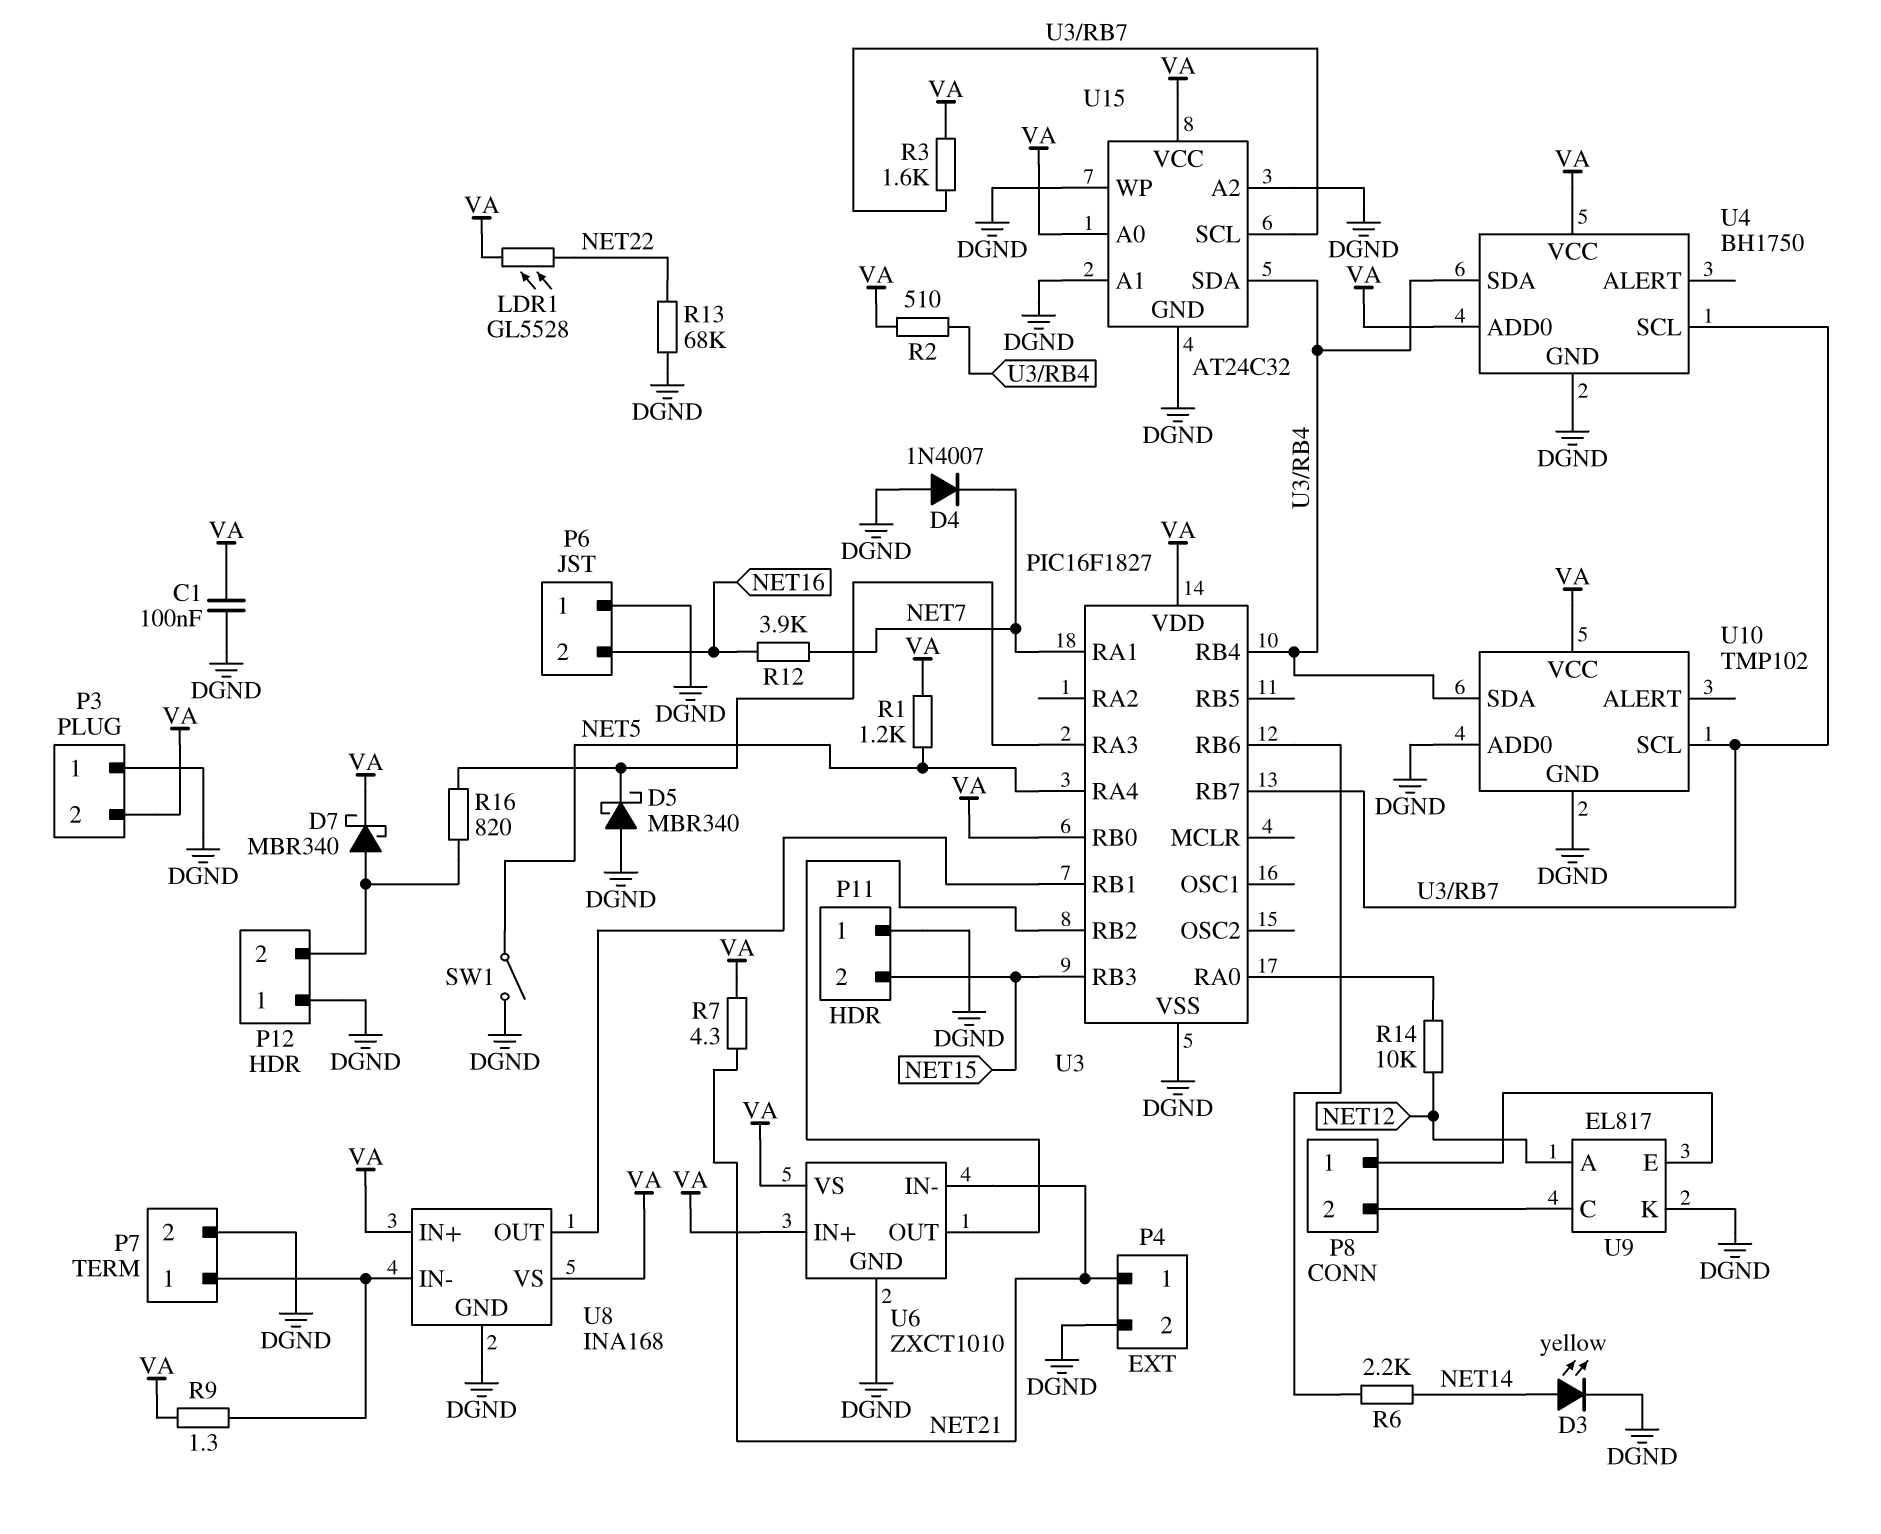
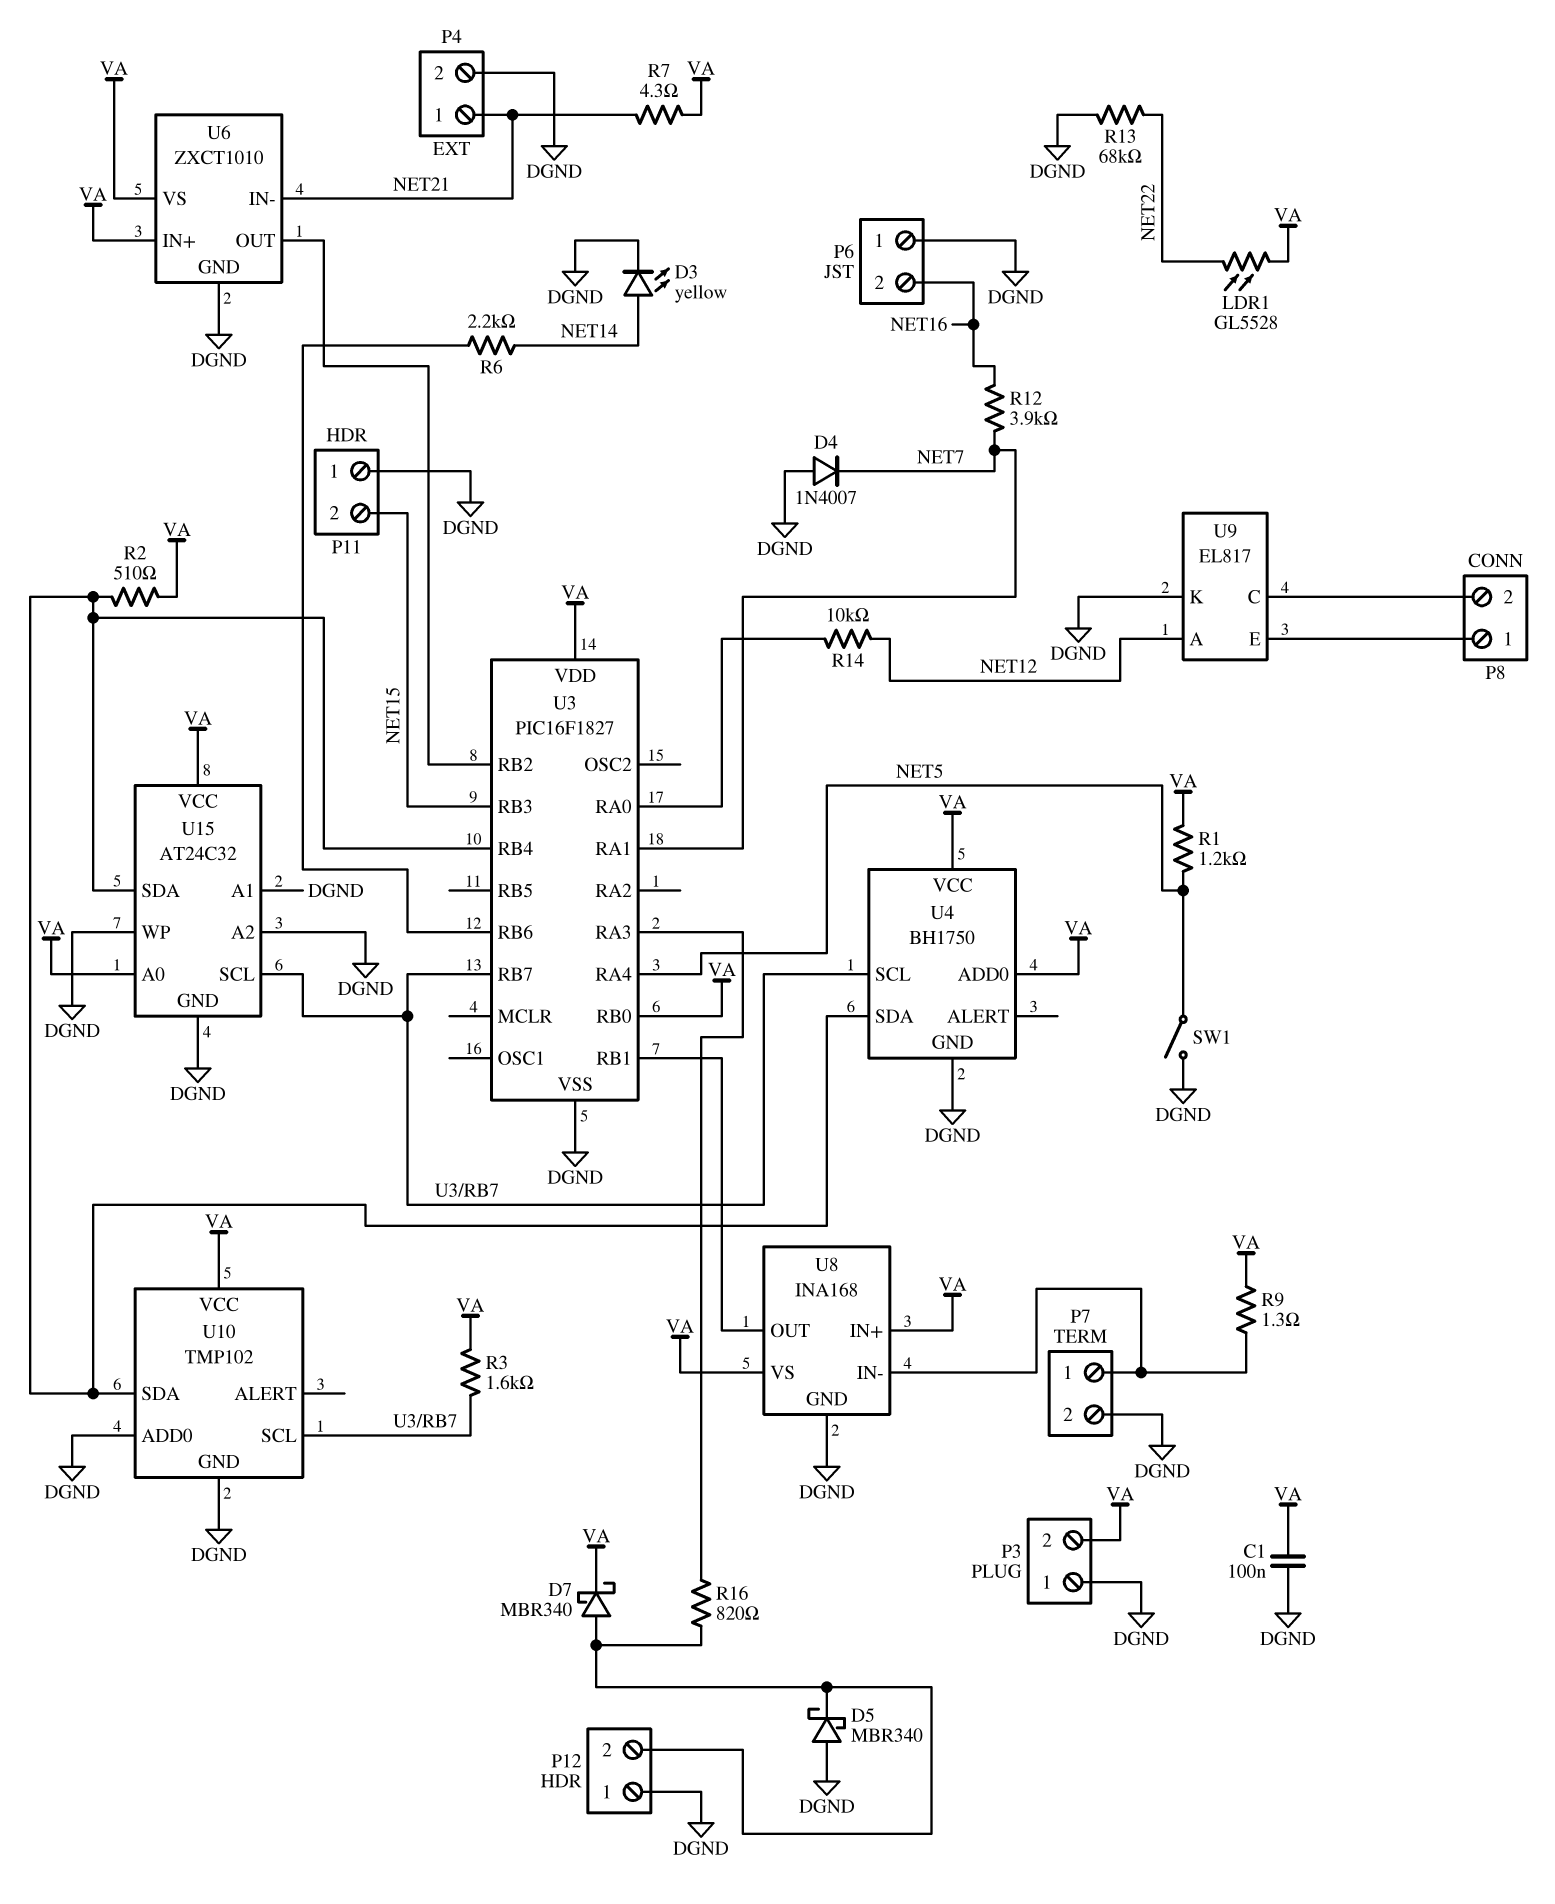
D5: schottky MBR340 (A DGND, K U3/RA3) -> schottky MBR340 (A DGND, K P12/2)

